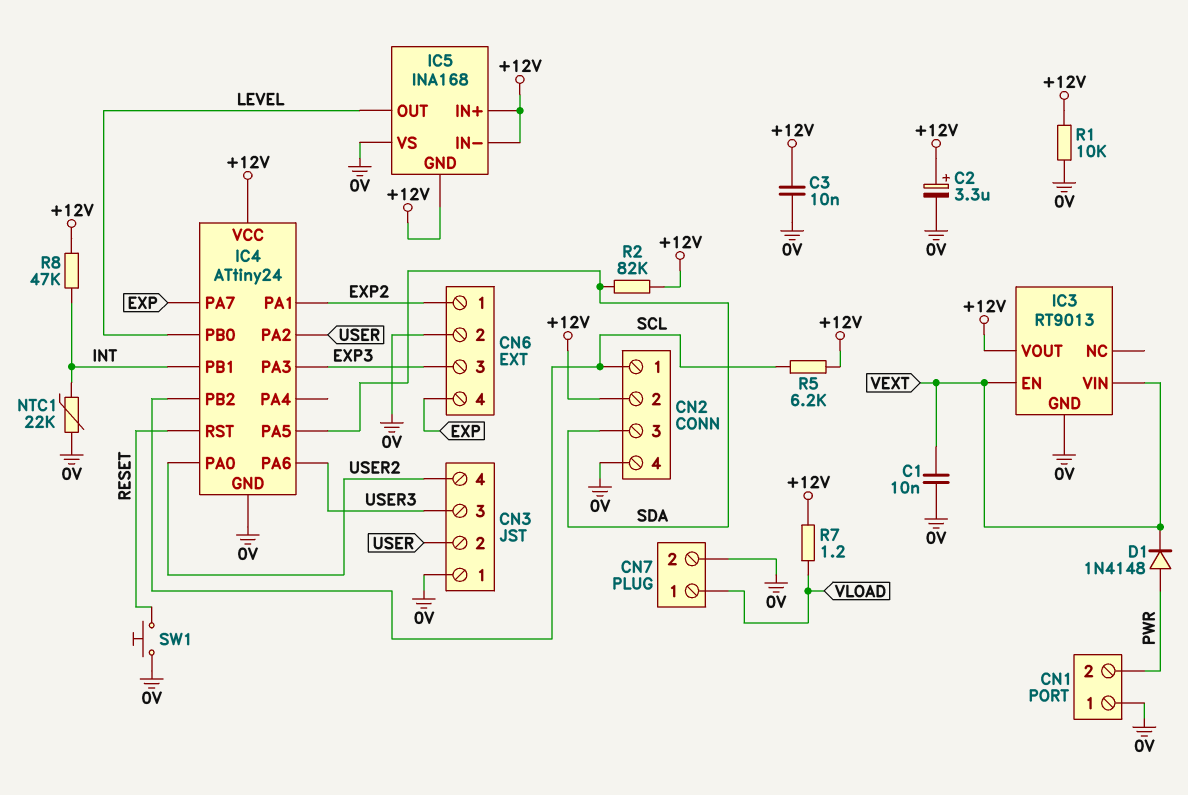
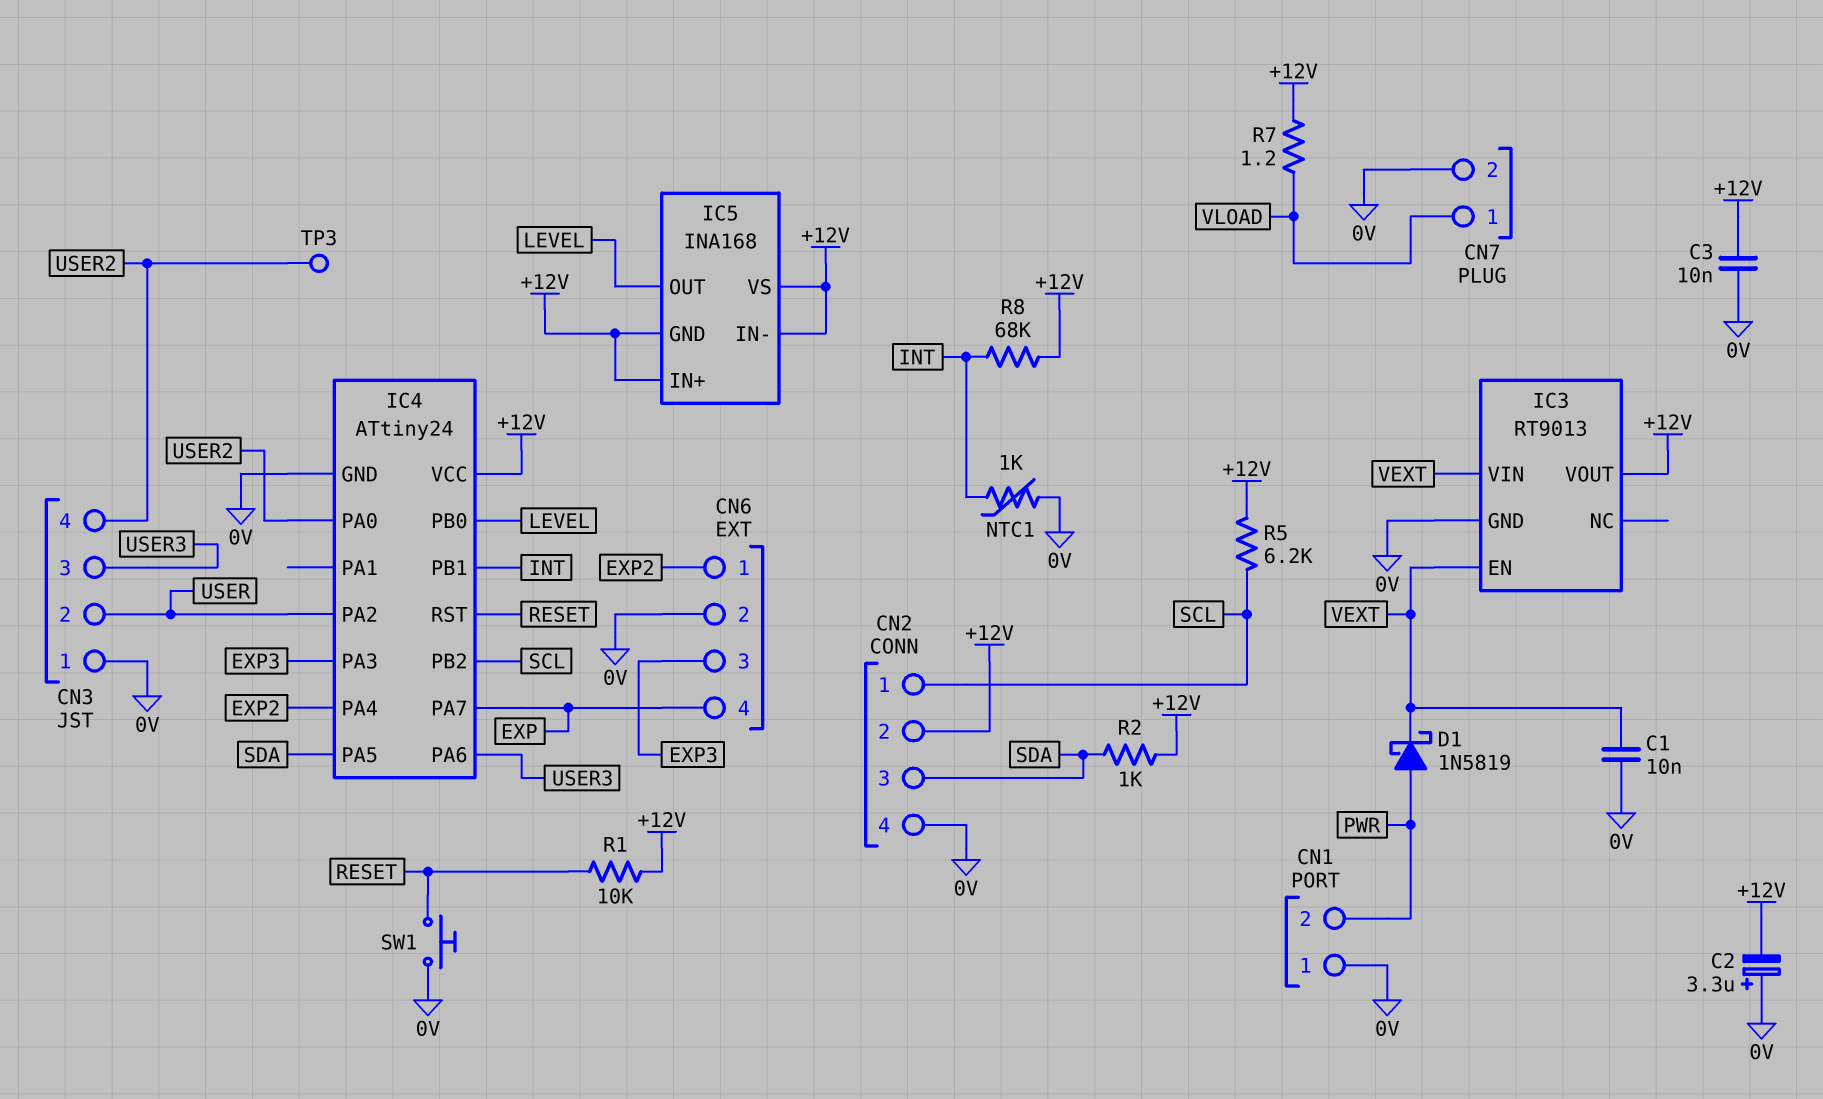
C2: 3.3uF (plus +12V, minus 0V) -> 3.3uF (plus 0V, minus +12V)
D1: diode 1N4148 (A PWR, K VEXT) -> schottky 1N5819 (A PWR, K VEXT)
IC4 pin PA1: EXP2 -> none
IC4 pin PA4: none -> EXP2
IC5 pin VS: 0V -> +12V
NTC1: 22k (0V, INT) -> 1k (0V, INT)
R1: 10k (+12V, 0V) -> 10k (+12V, RESET)
R2: 82k (+12V, SDA) -> 1k (+12V, SDA)
R8: 47k (+12V, INT) -> 68k (+12V, INT)
TP3: none -> test point (USER2)

